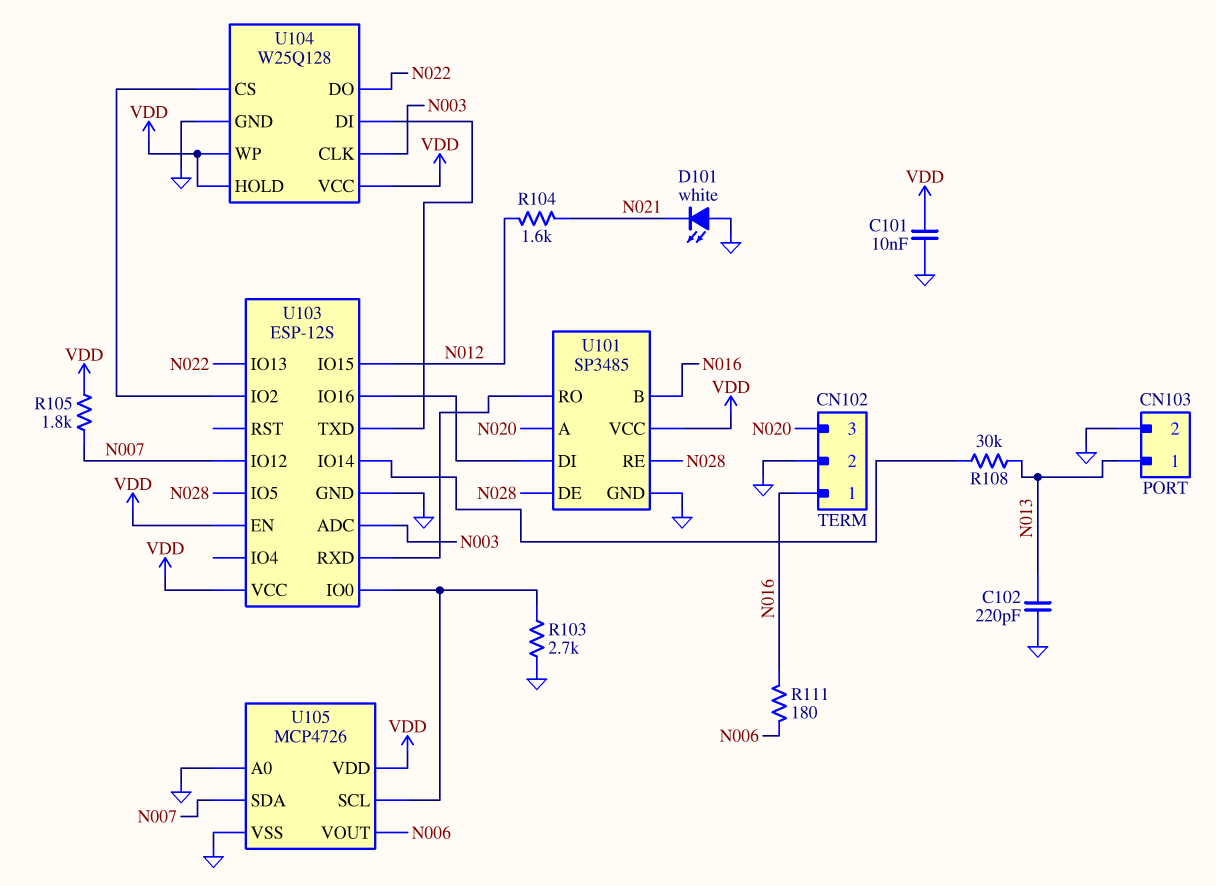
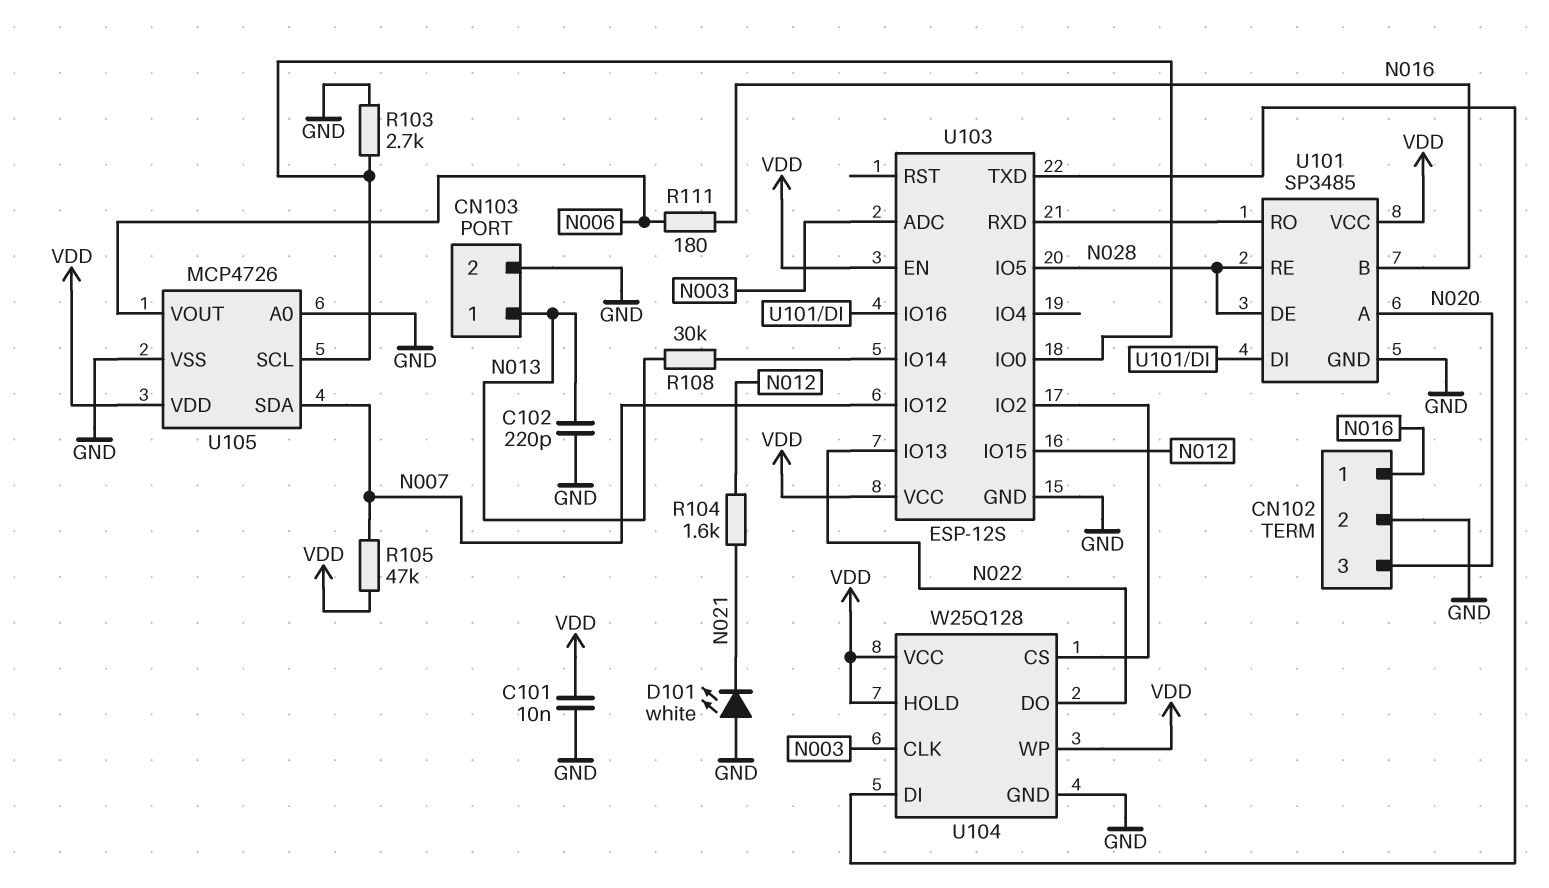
R105: 1.8k (N007, VDD) -> 47k (N007, VDD)

